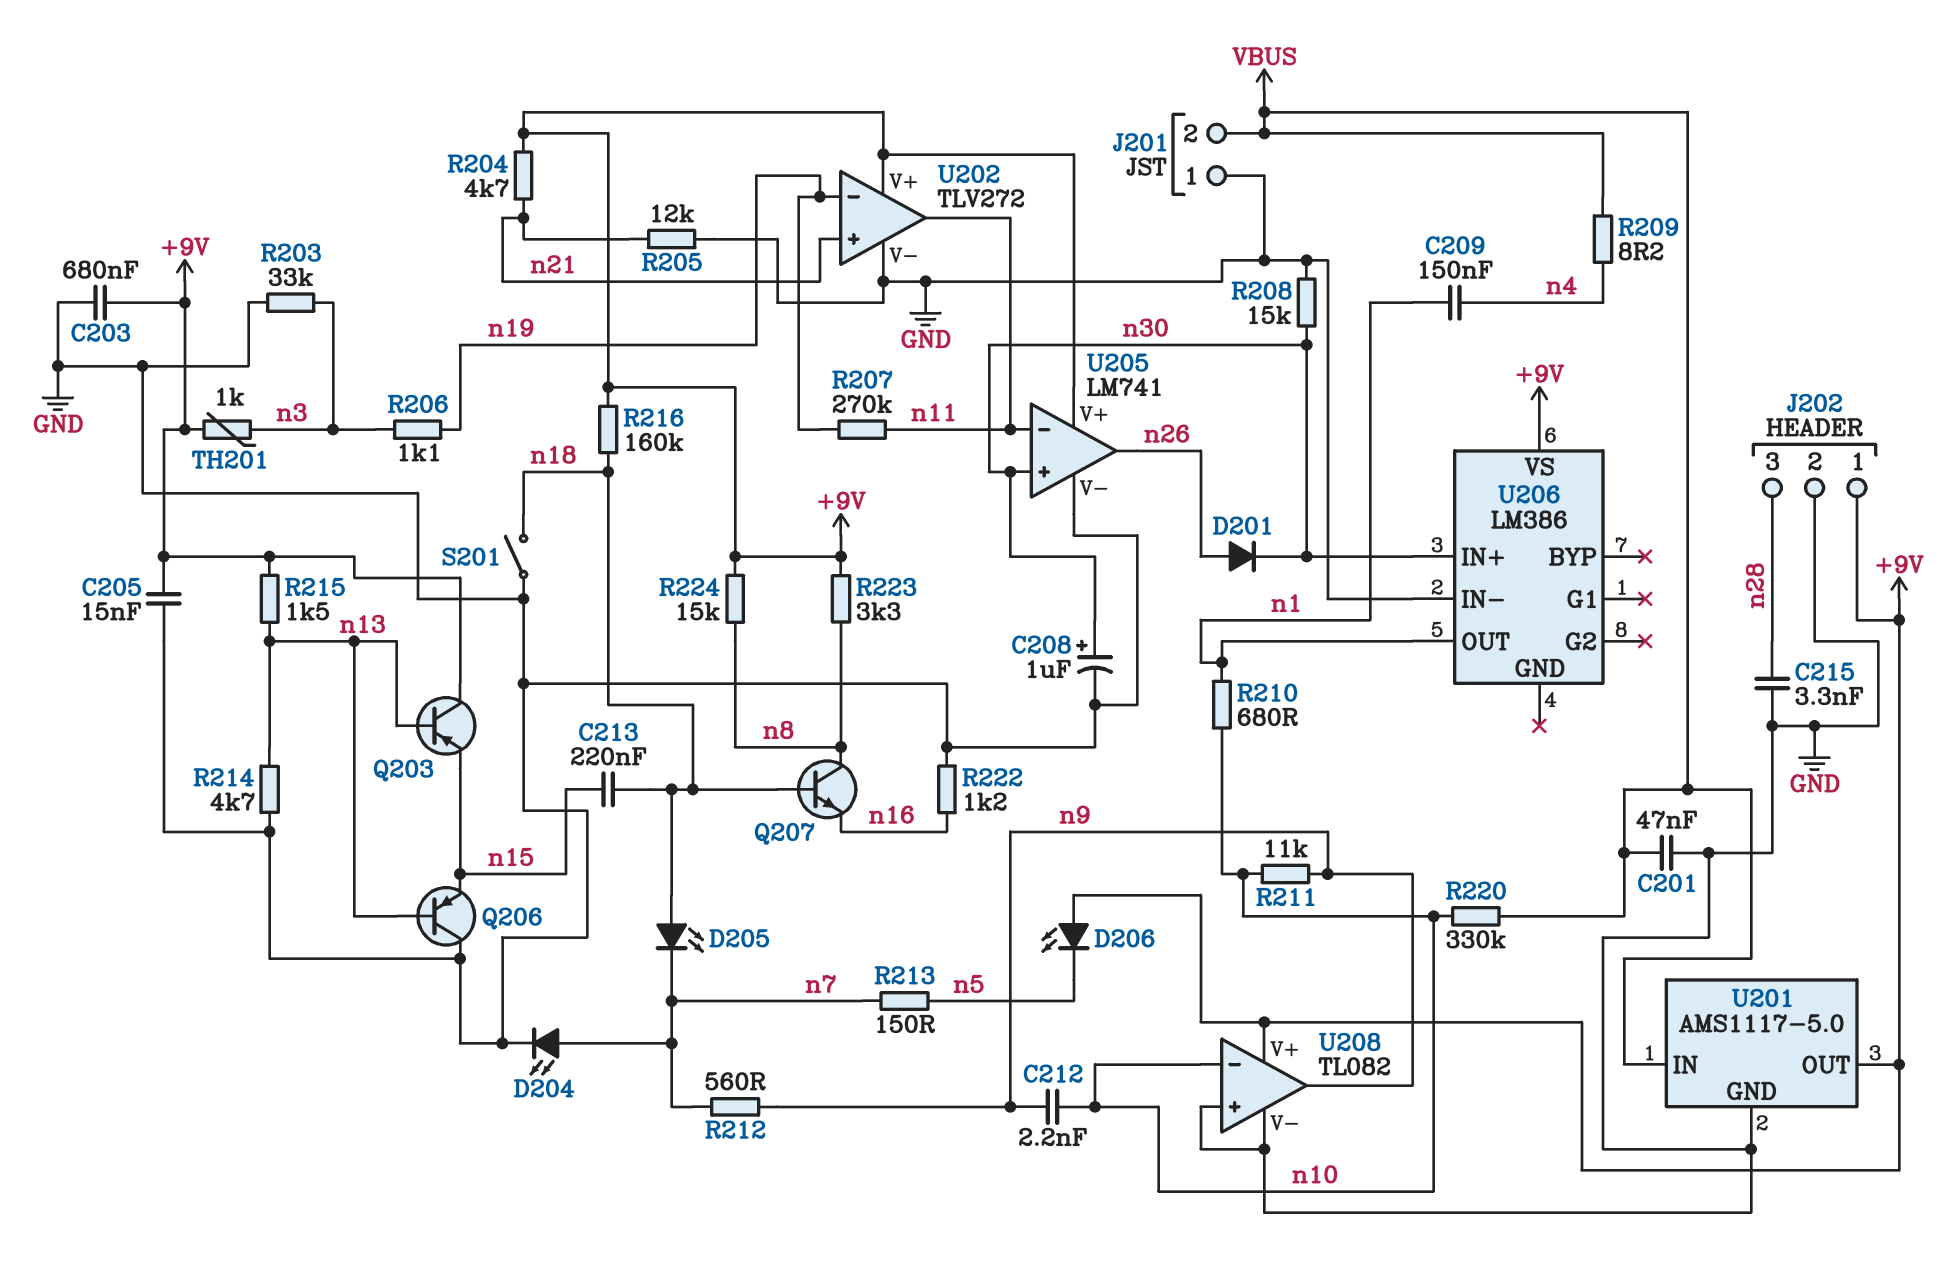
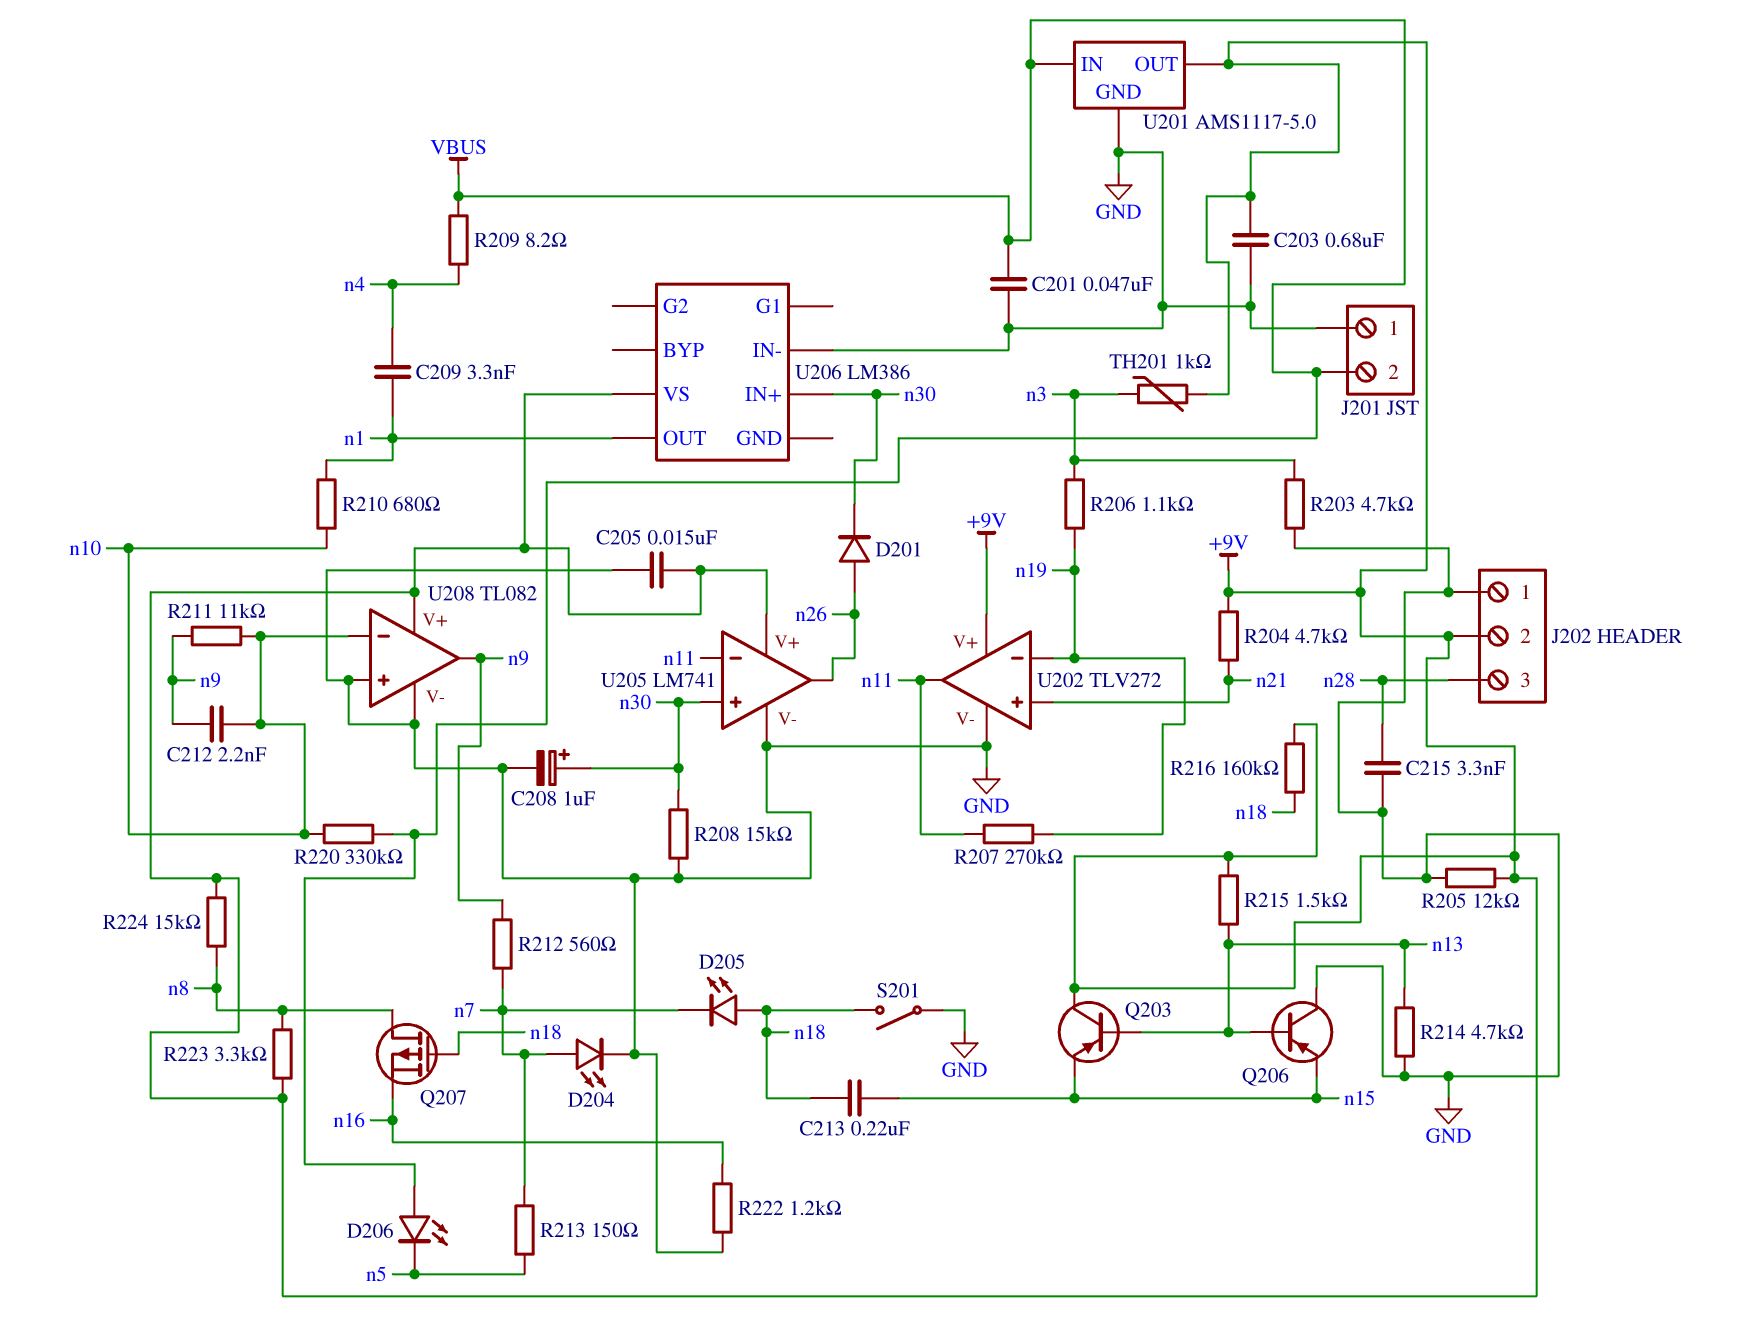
C209: 150nF (n1, n4) -> 3.3nF (n1, n4)
D206: LED (A +9V, K n5) -> LED (A VBUS, K n5)
J202 pin 1: +9V -> GND
J202 pin 2: GND -> +9V
Q207: NPN (B n18, C n8, E n16) -> PMOS (G n18, D n8, S n16)
R203: 33k (GND, n3) -> 4.7k (GND, n3)
R205: 12k (GND, n21) -> 12k (+9V, GND)

